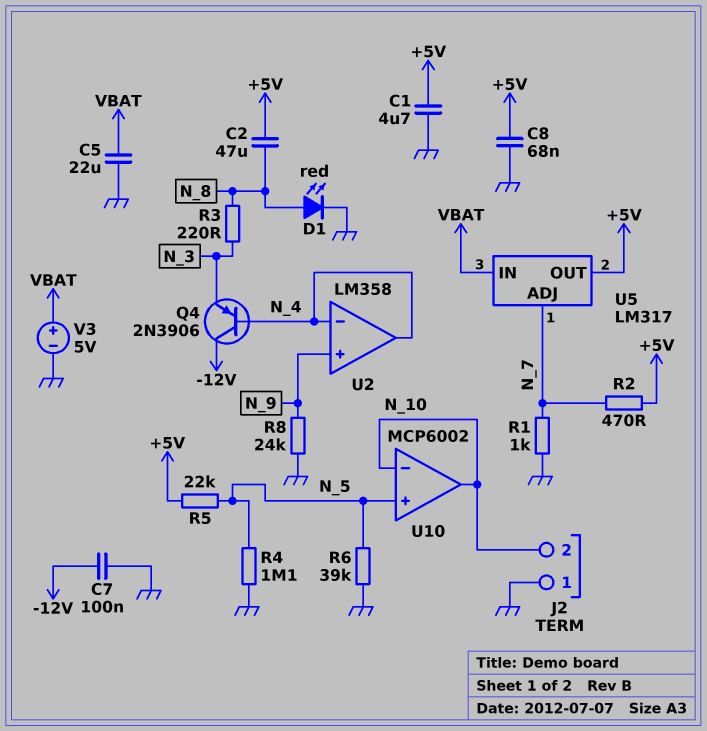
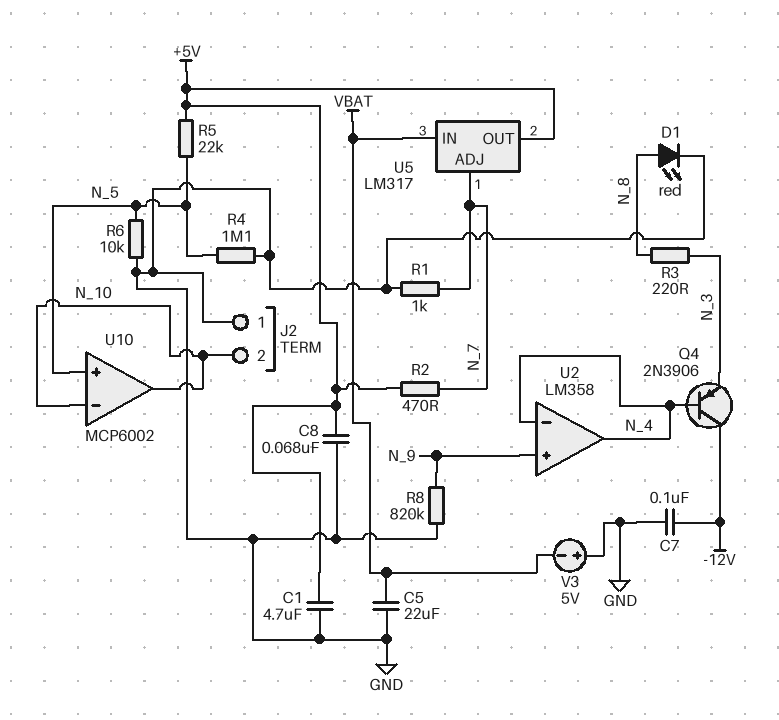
C2: 47uF (+5V, N_8) -> none
R6: 39k (GND, N_5) -> 10k (GND, N_5)
R8: 24k (GND, N_9) -> 820k (GND, N_9)
V3: 5V (plus VBAT, minus GND) -> 5V (plus GND, minus VBAT)

